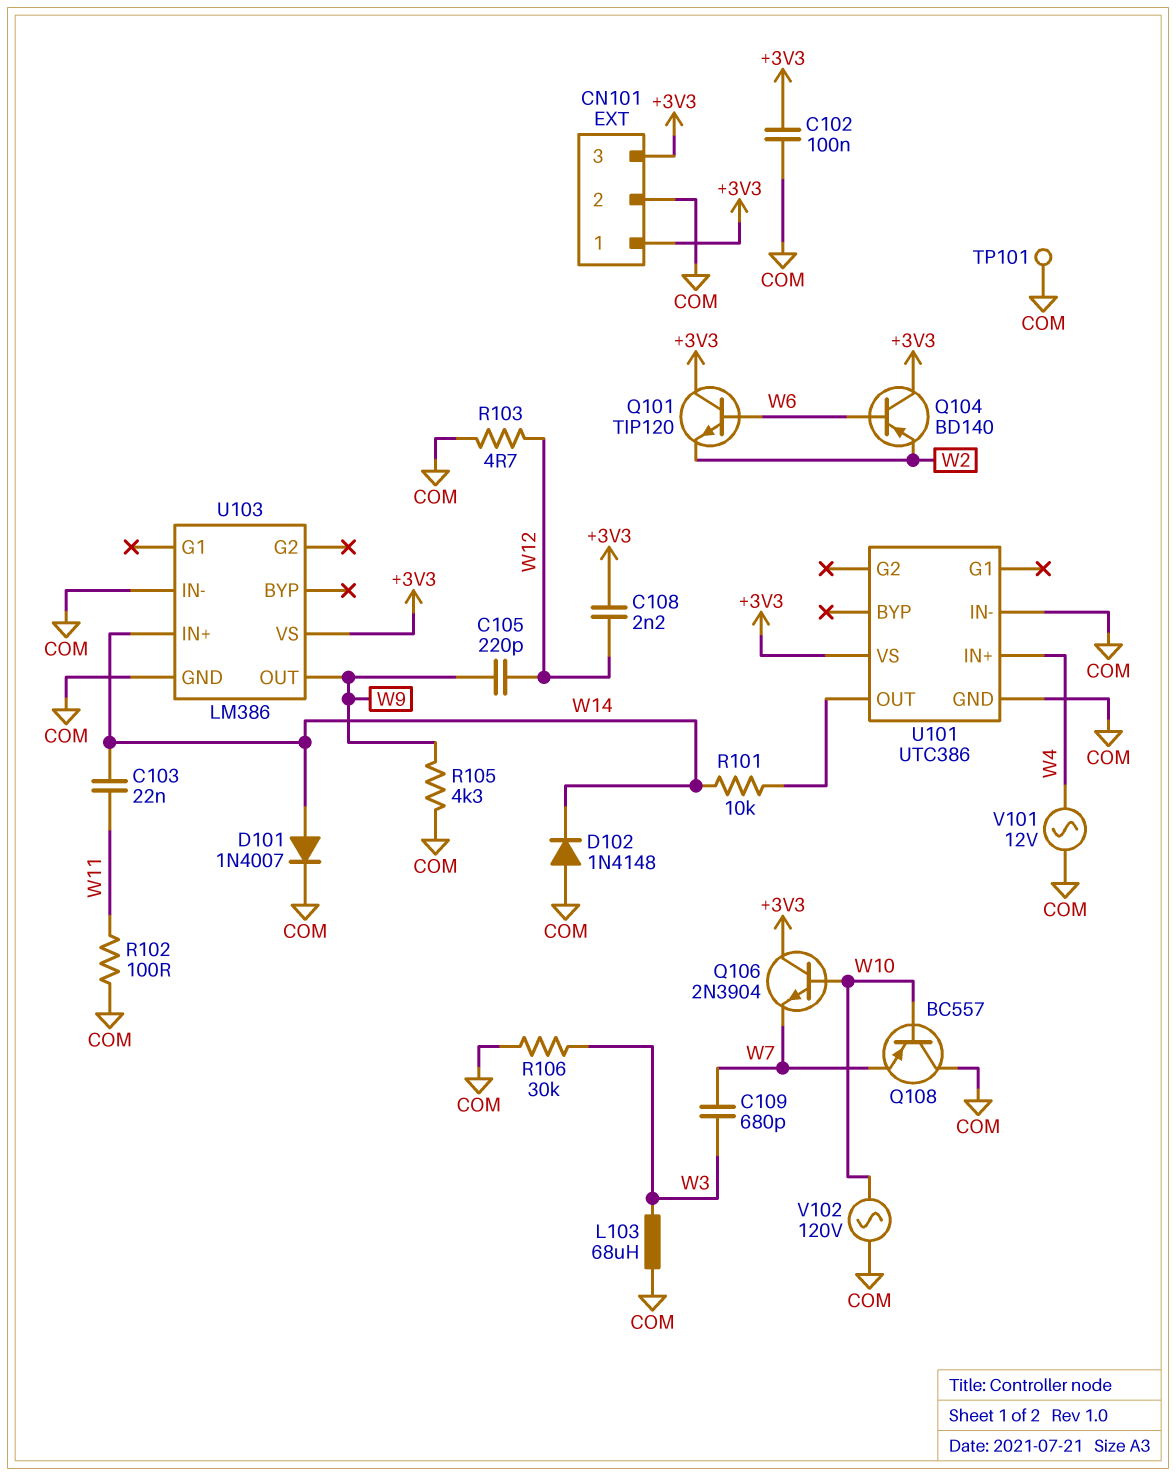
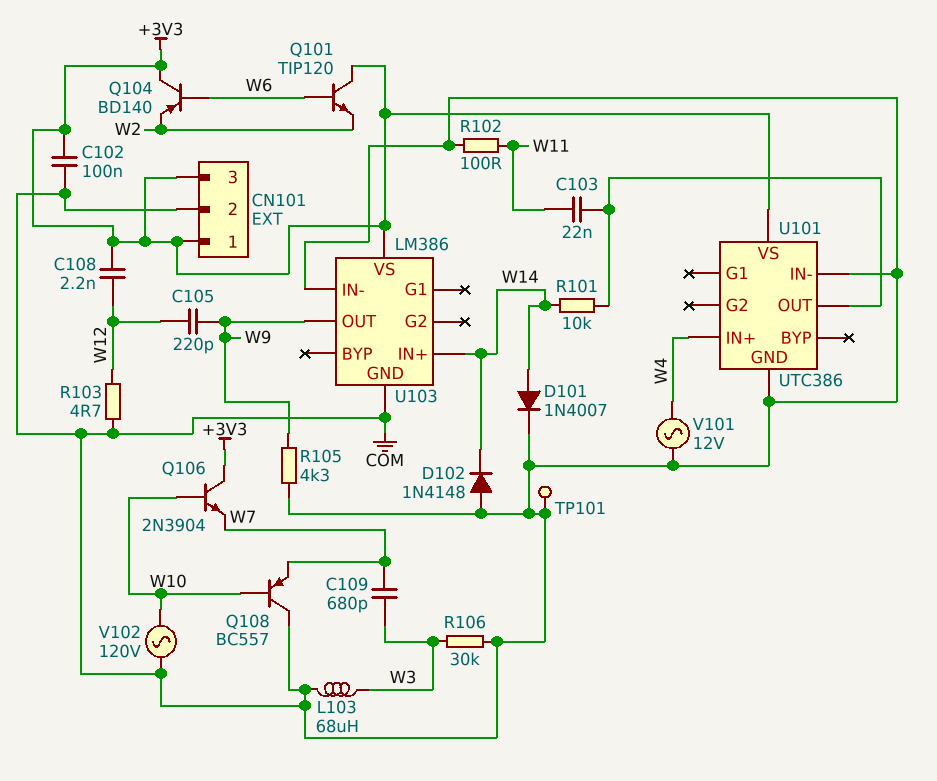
C103: 22nF (W11, W14) -> 22nF (U101/OUT, W11)

